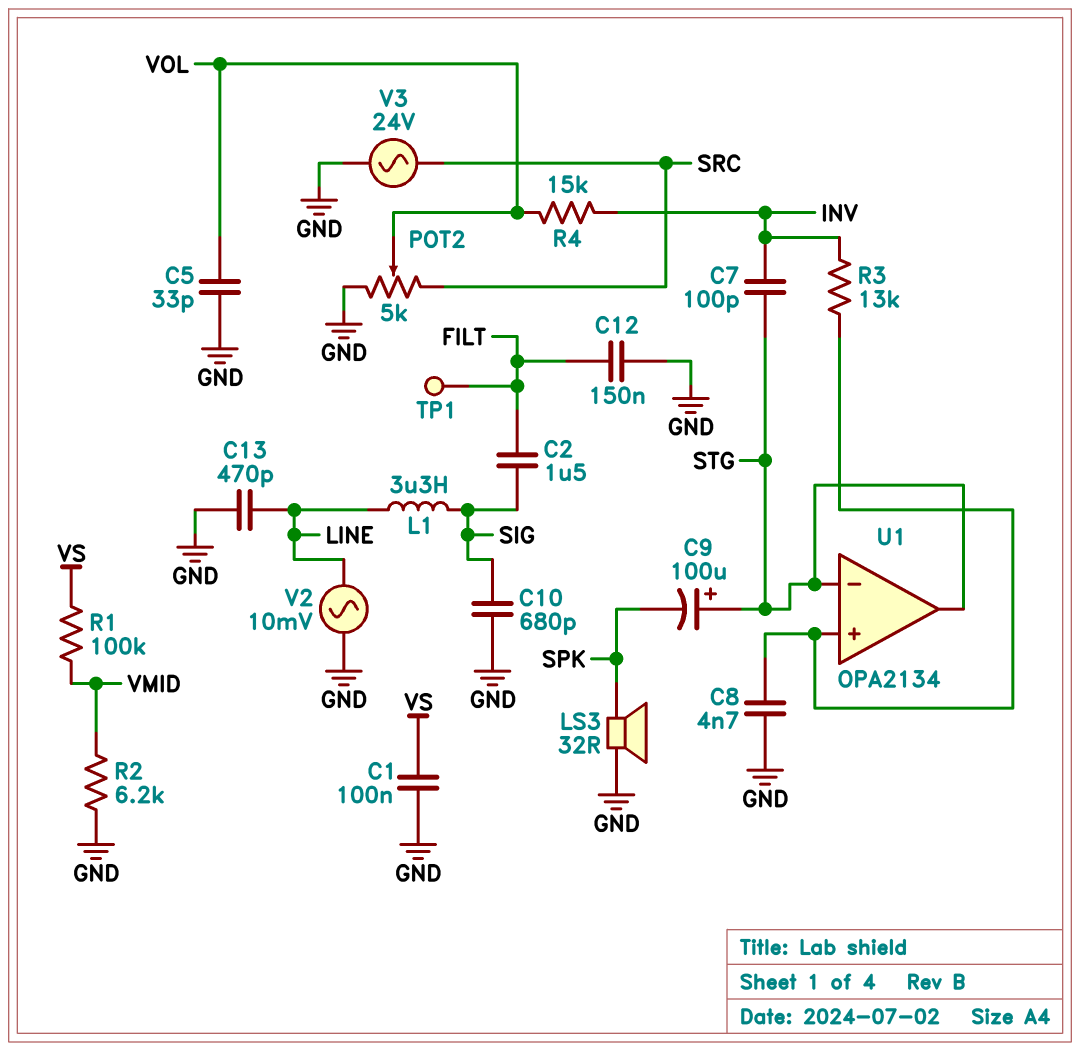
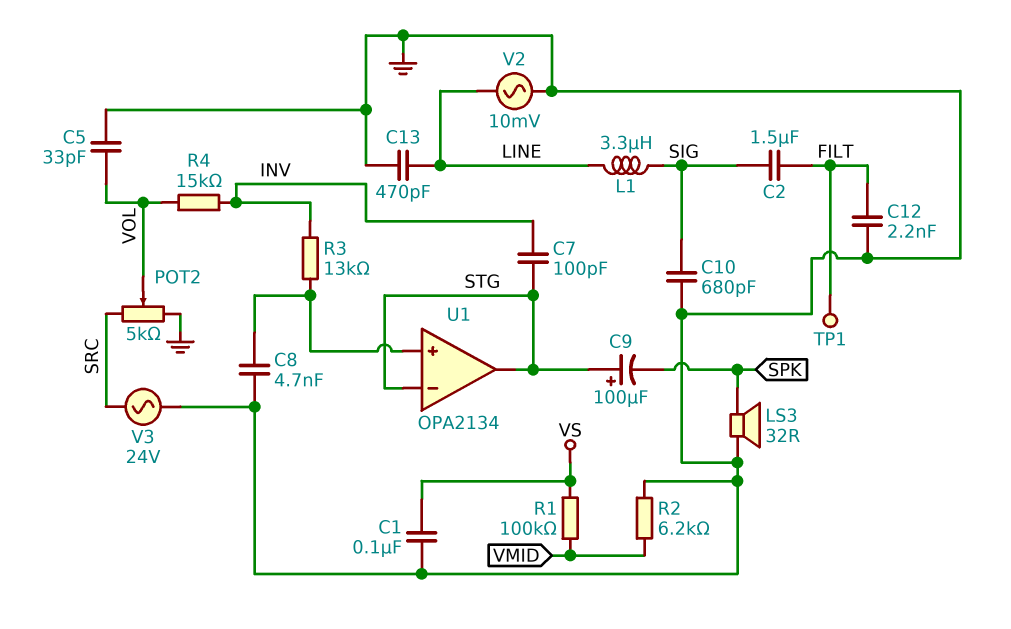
C12: 150nF (FILT, GND) -> 2.2nF (FILT, GND)

